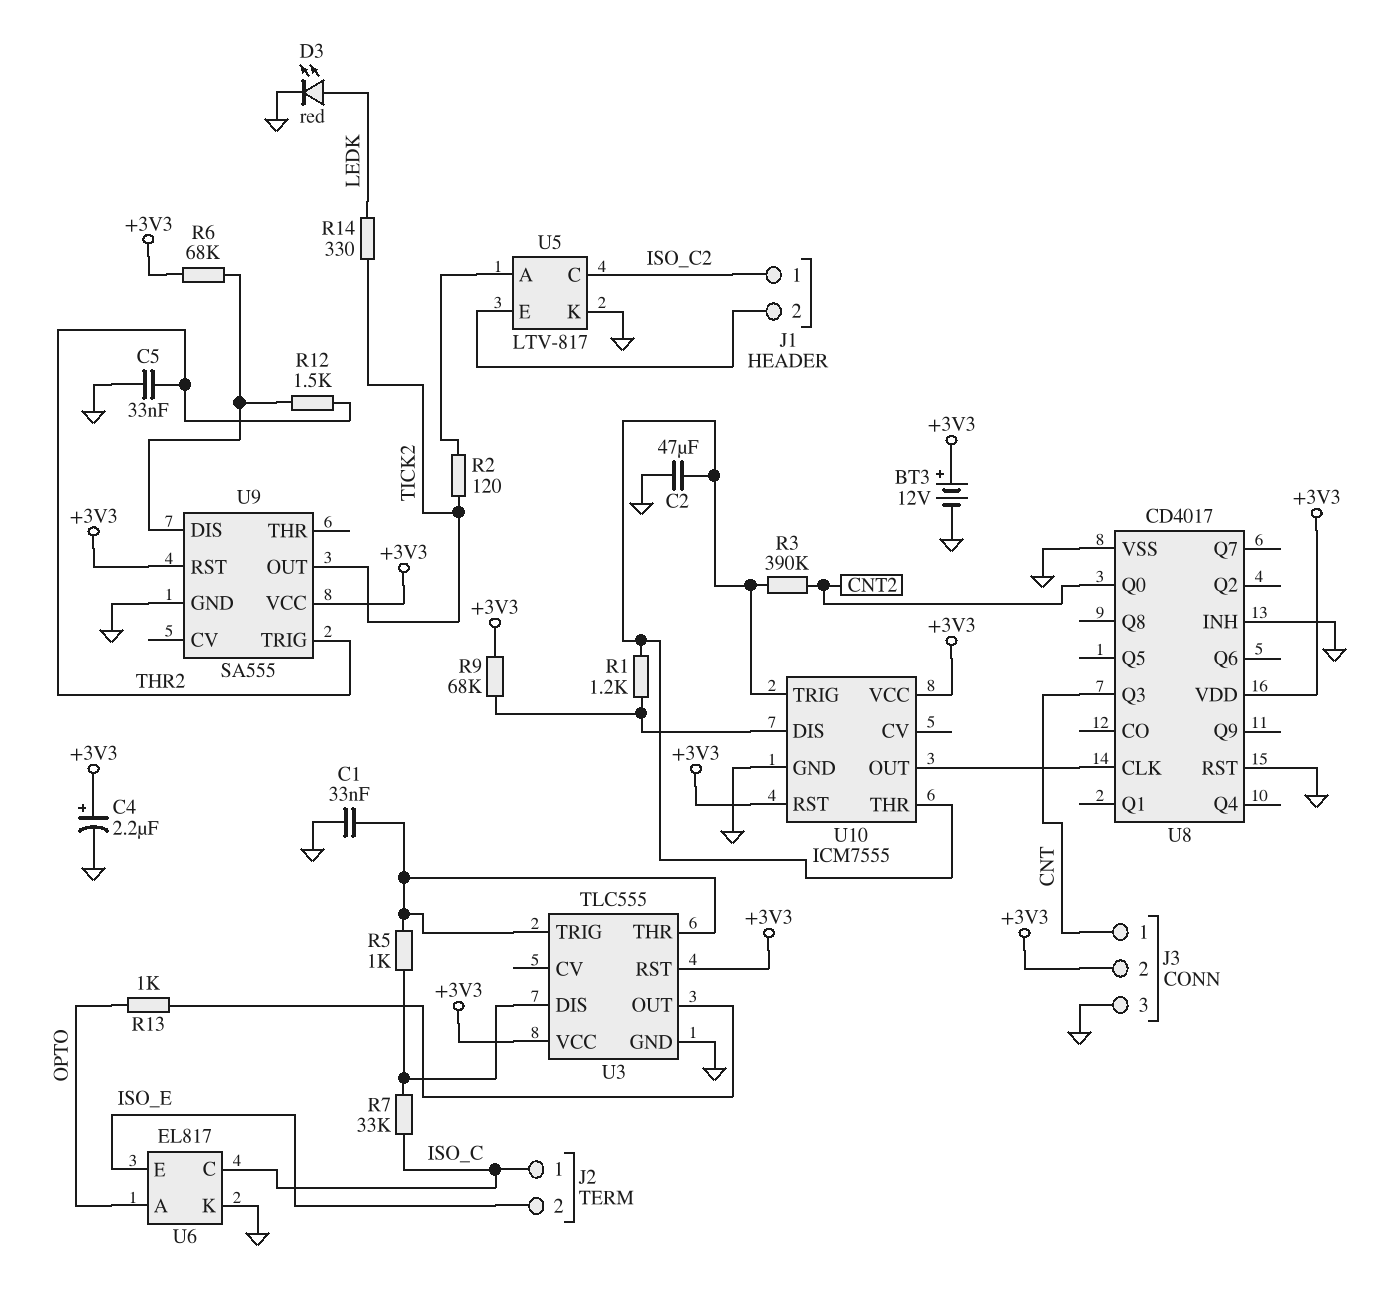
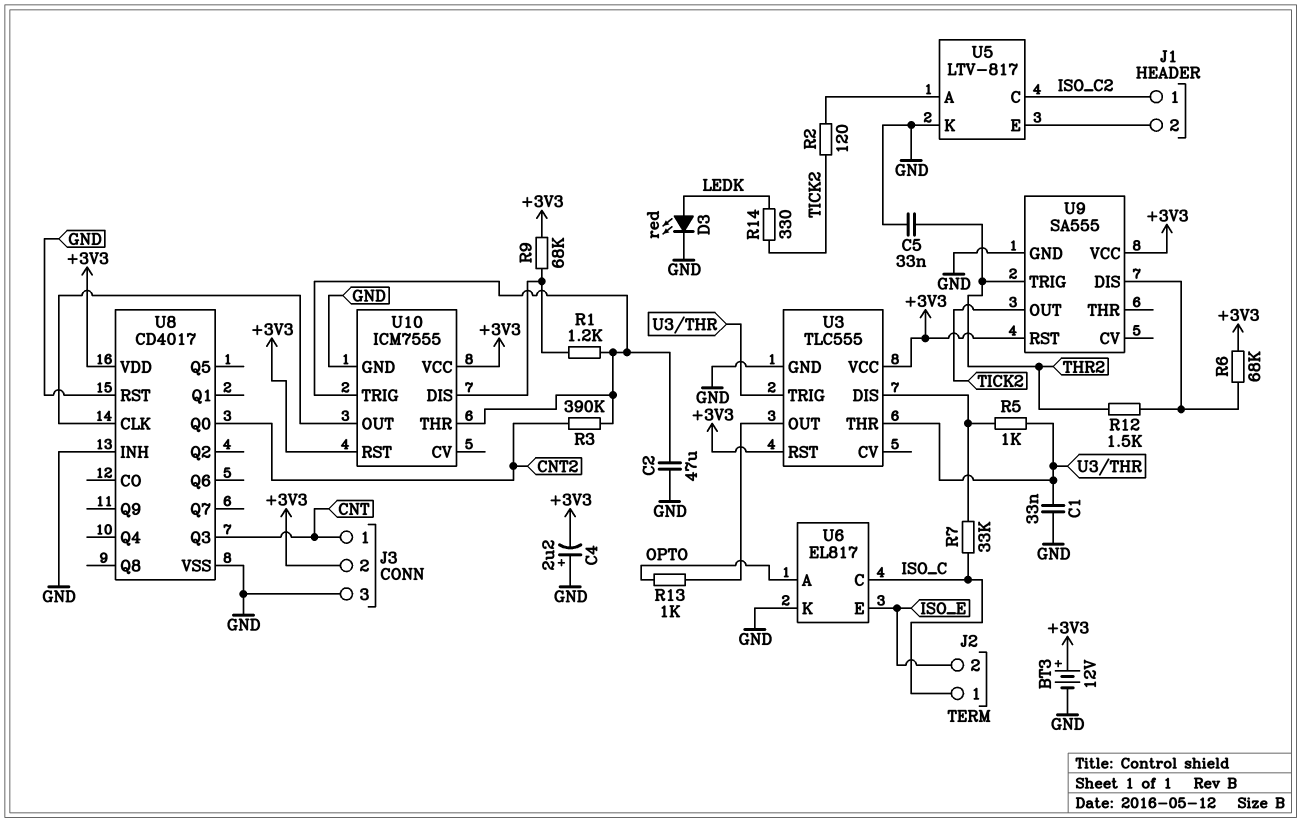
C4: 2.2uF (plus +3V3, minus GND) -> 2.2uF (plus GND, minus +3V3)

